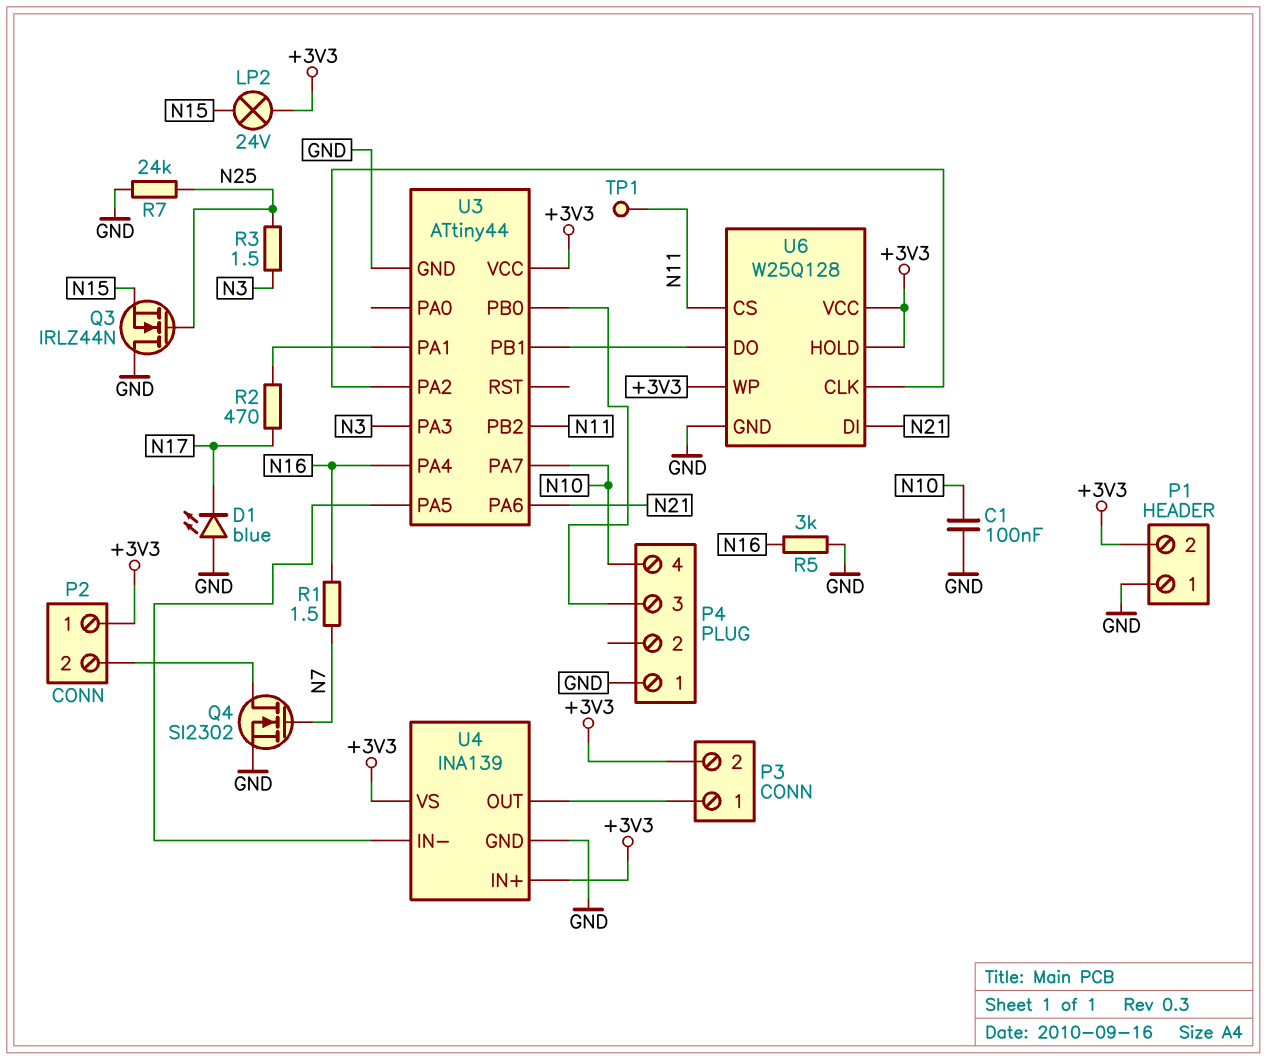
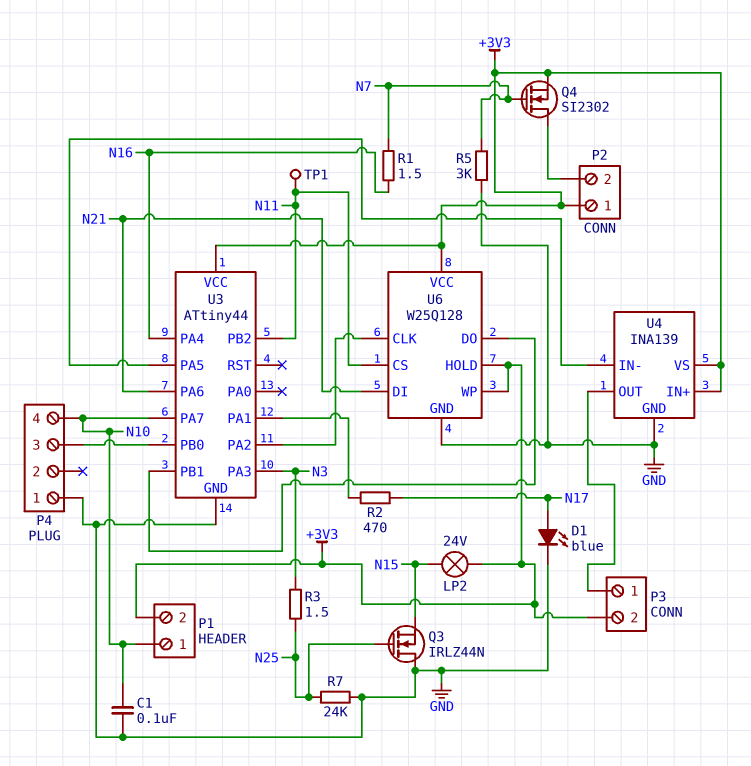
D1: LED blue (A GND, K N17) -> LED blue (A N17, K GND)
P1 pin 1: GND -> N10
Q4: NMOS SI2302 (G N7, D P2/2, S GND) -> NMOS SI2302 (G N7, D P2/2, S +3V3)
R5: 3k (GND, N16) -> 3k (GND, N7)

